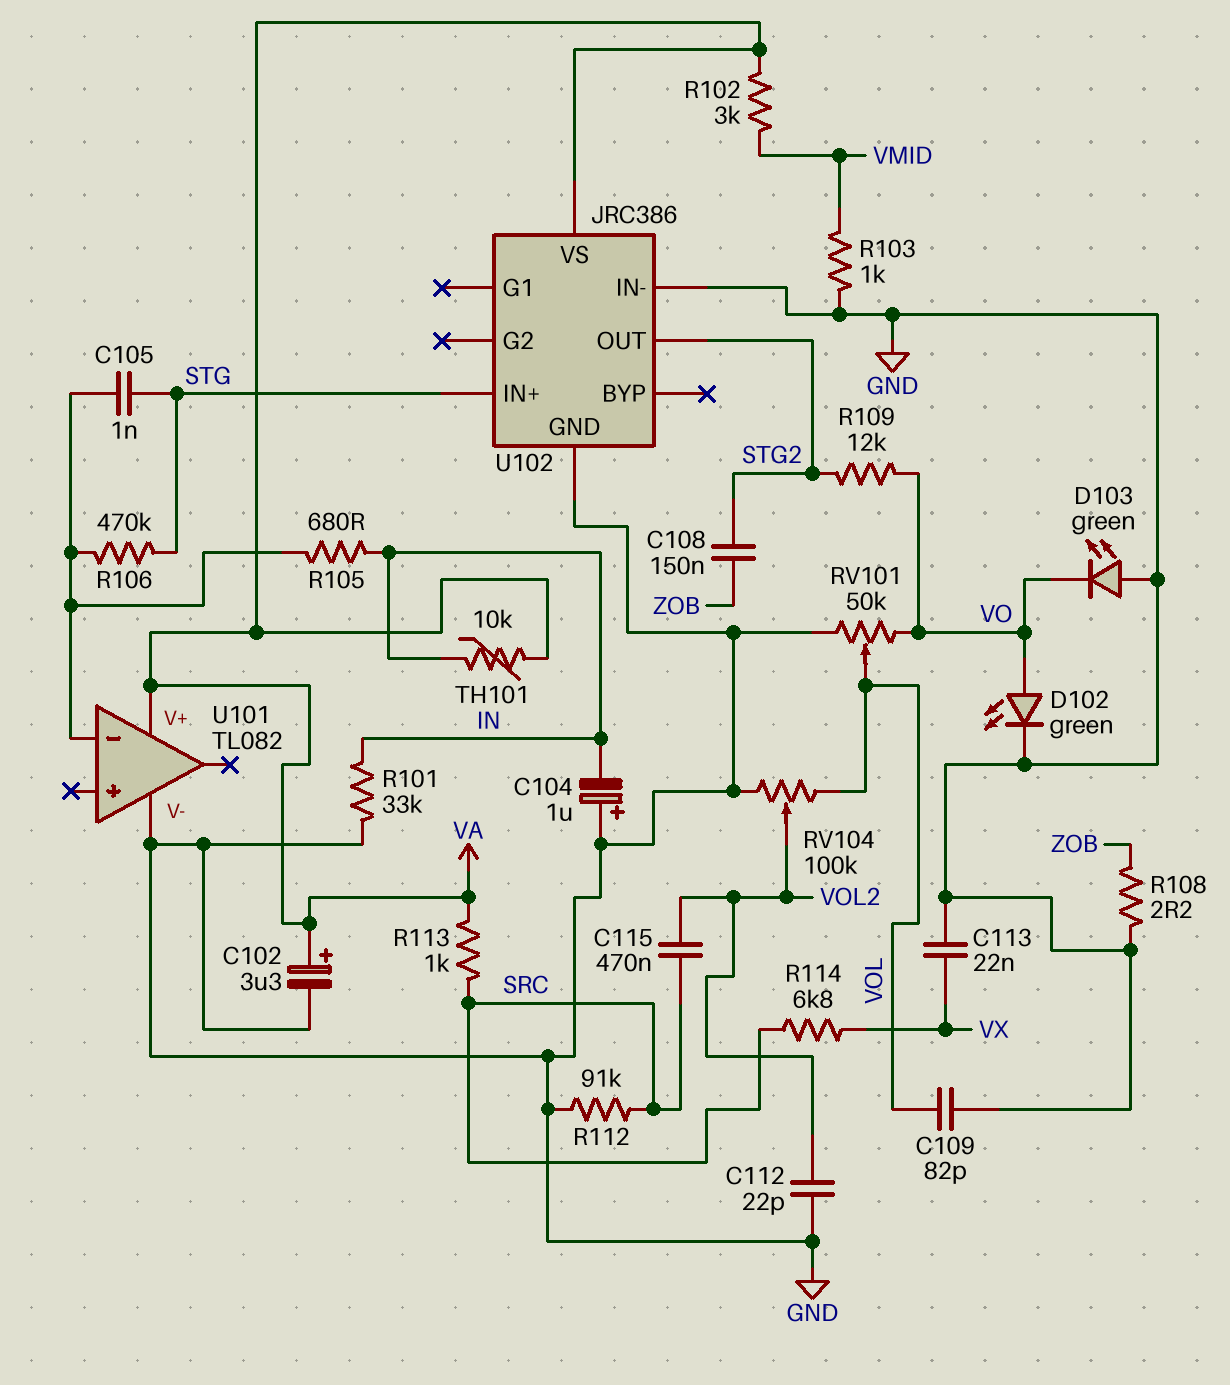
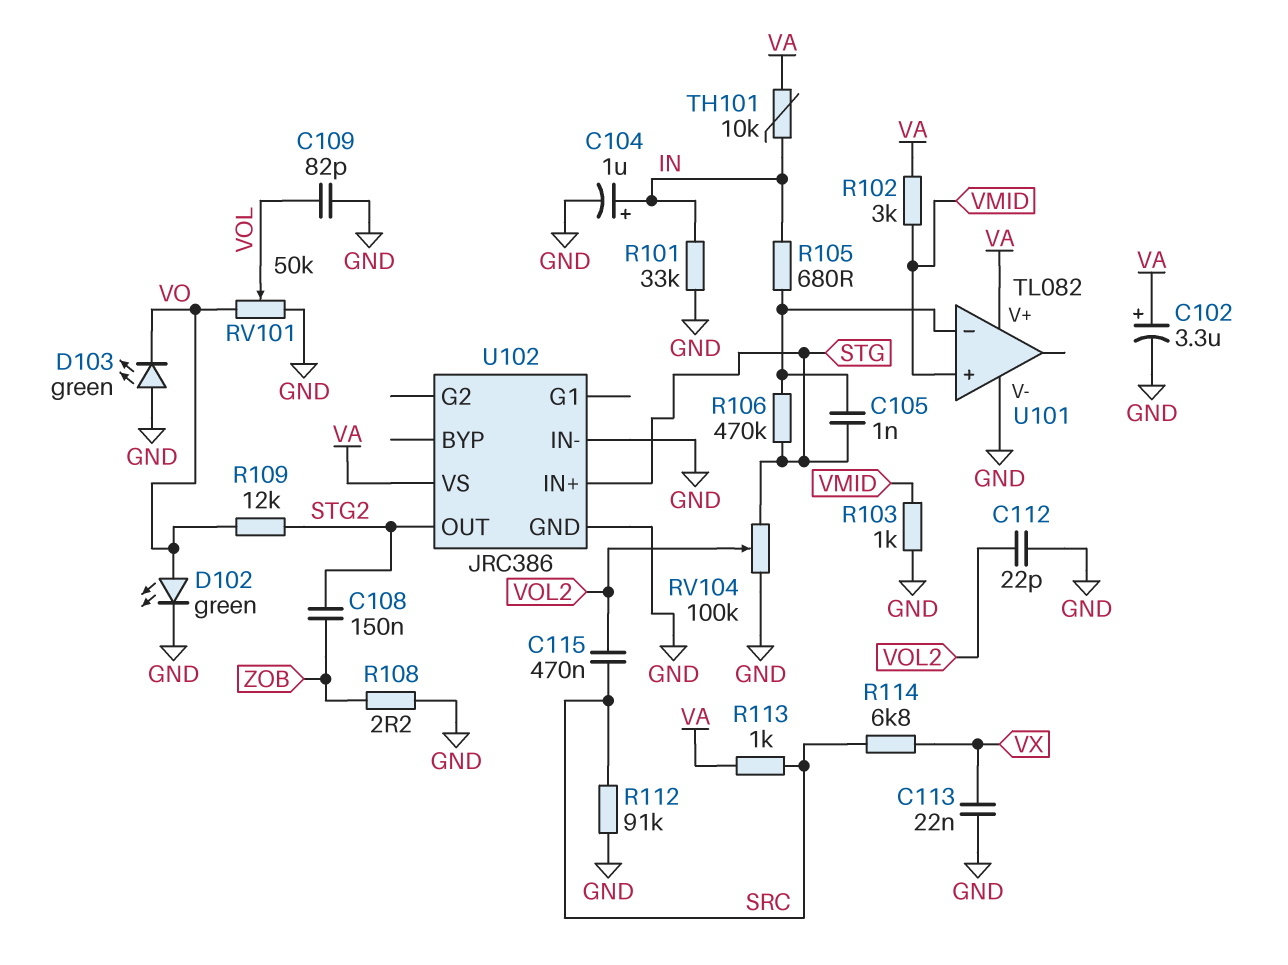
C104: 1uF (plus GND, minus IN) -> 1uF (plus IN, minus GND)
RV104: 100k (GND, VOL, wiper VOL2) -> 100k (GND, STG, wiper VOL2)
U101 pin in+: none -> VMID

